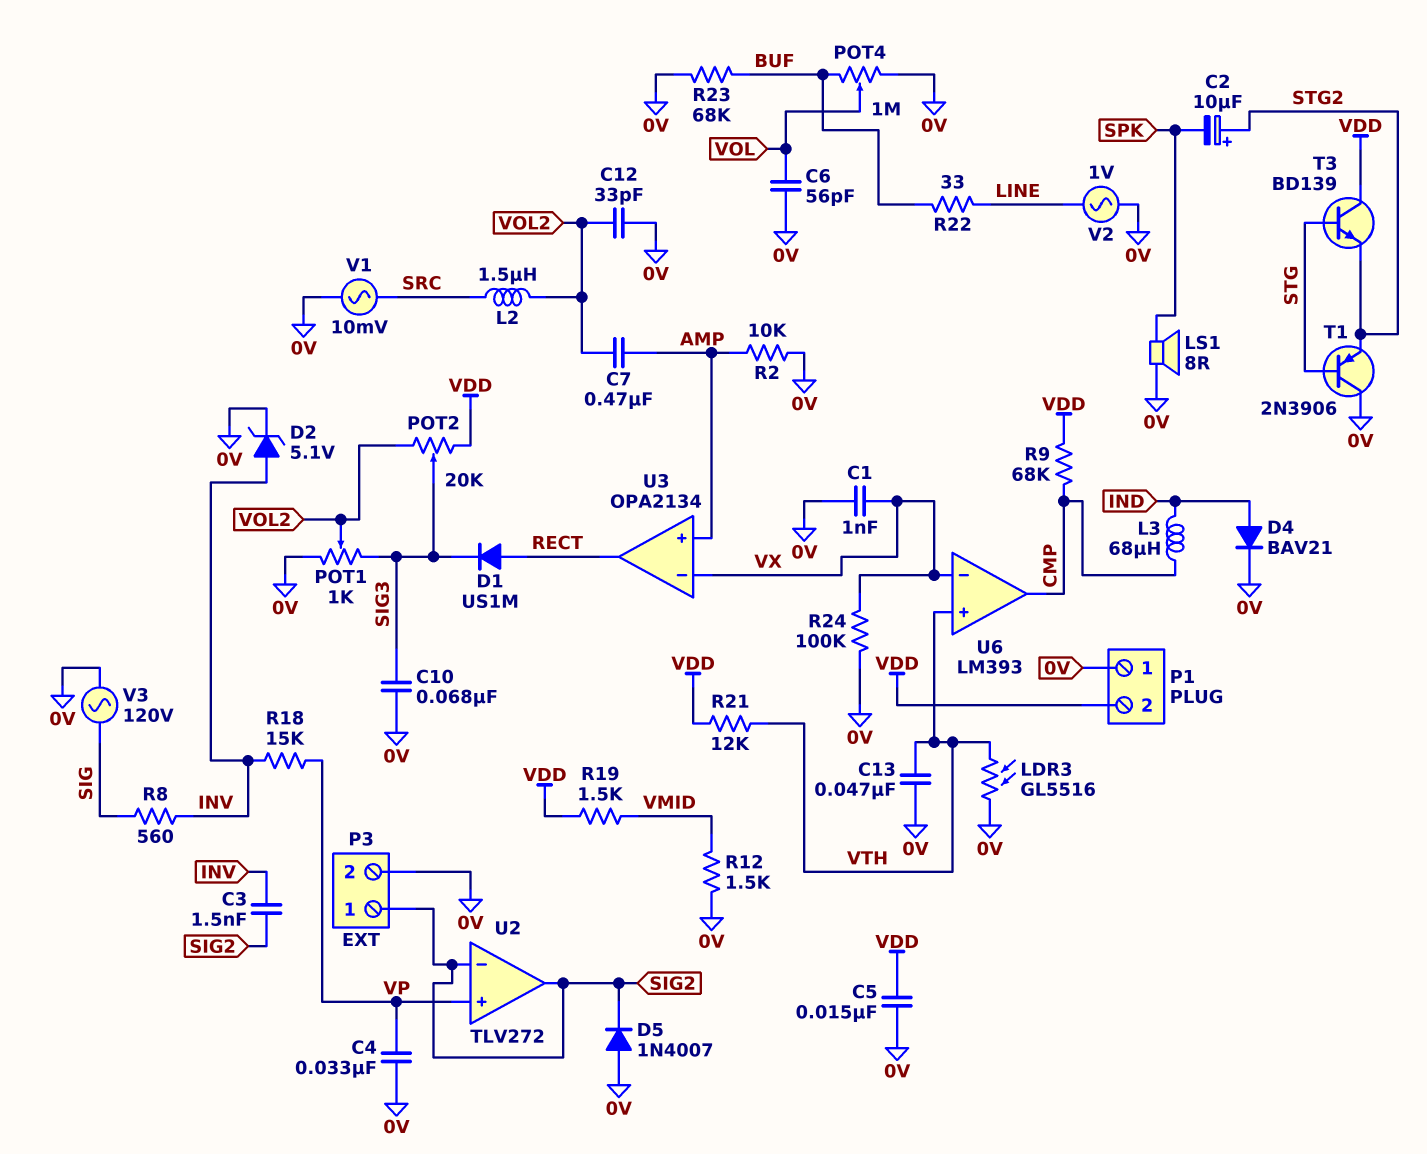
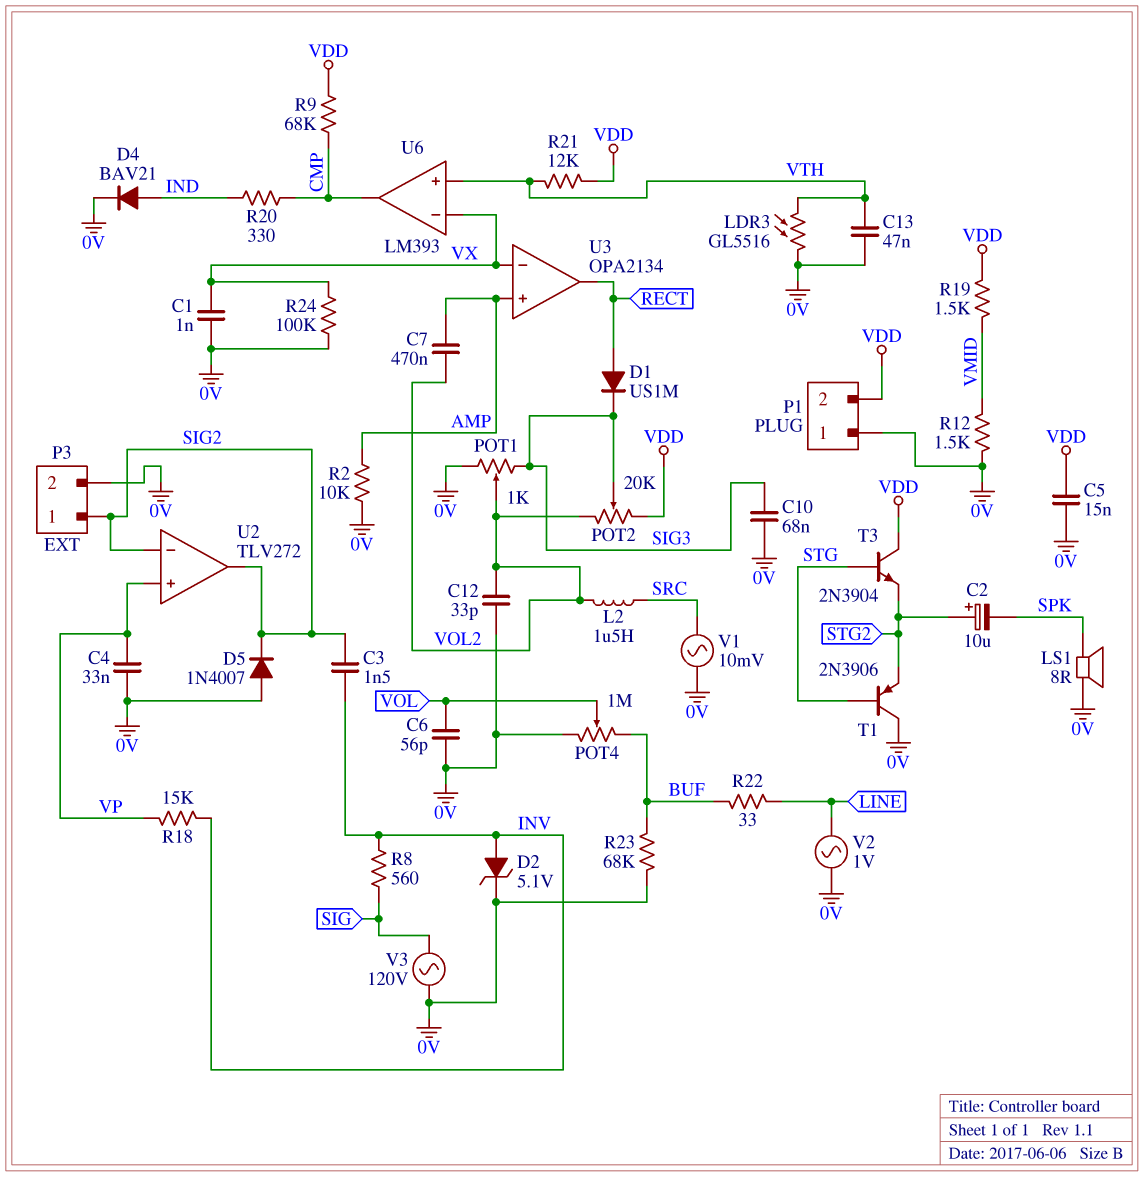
L3: 68uH (CMP, IND) -> none
R20: none -> 330 (CMP, IND)
T3: NPN BD139 (B STG, C VDD, E STG2) -> NPN 2N3904 (B STG, C VDD, E STG2)

